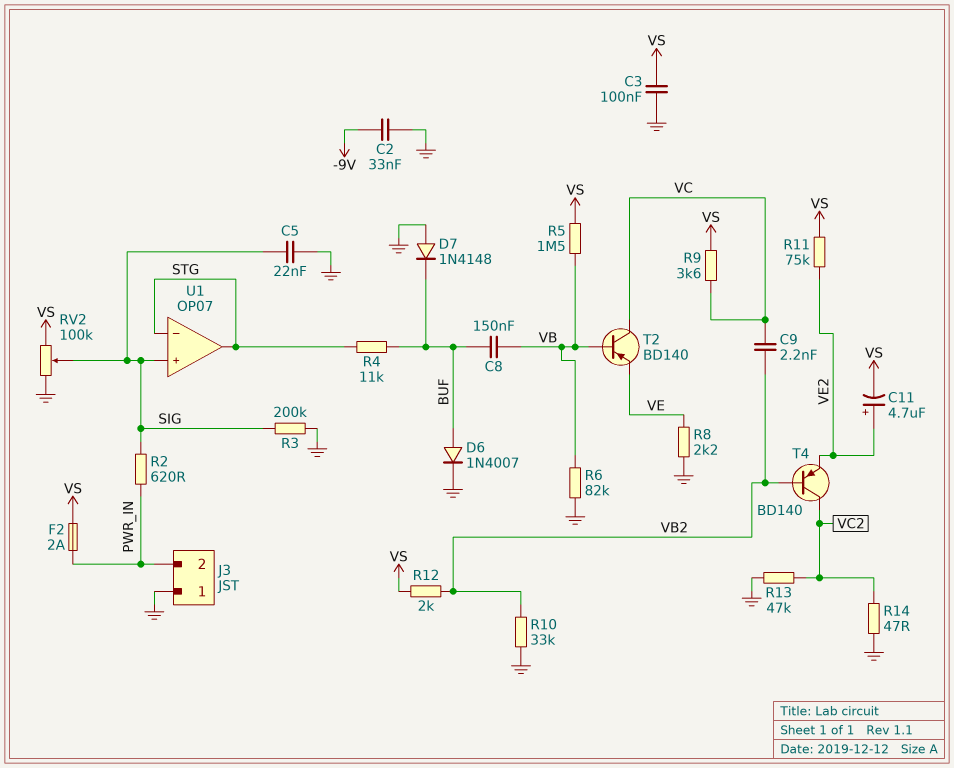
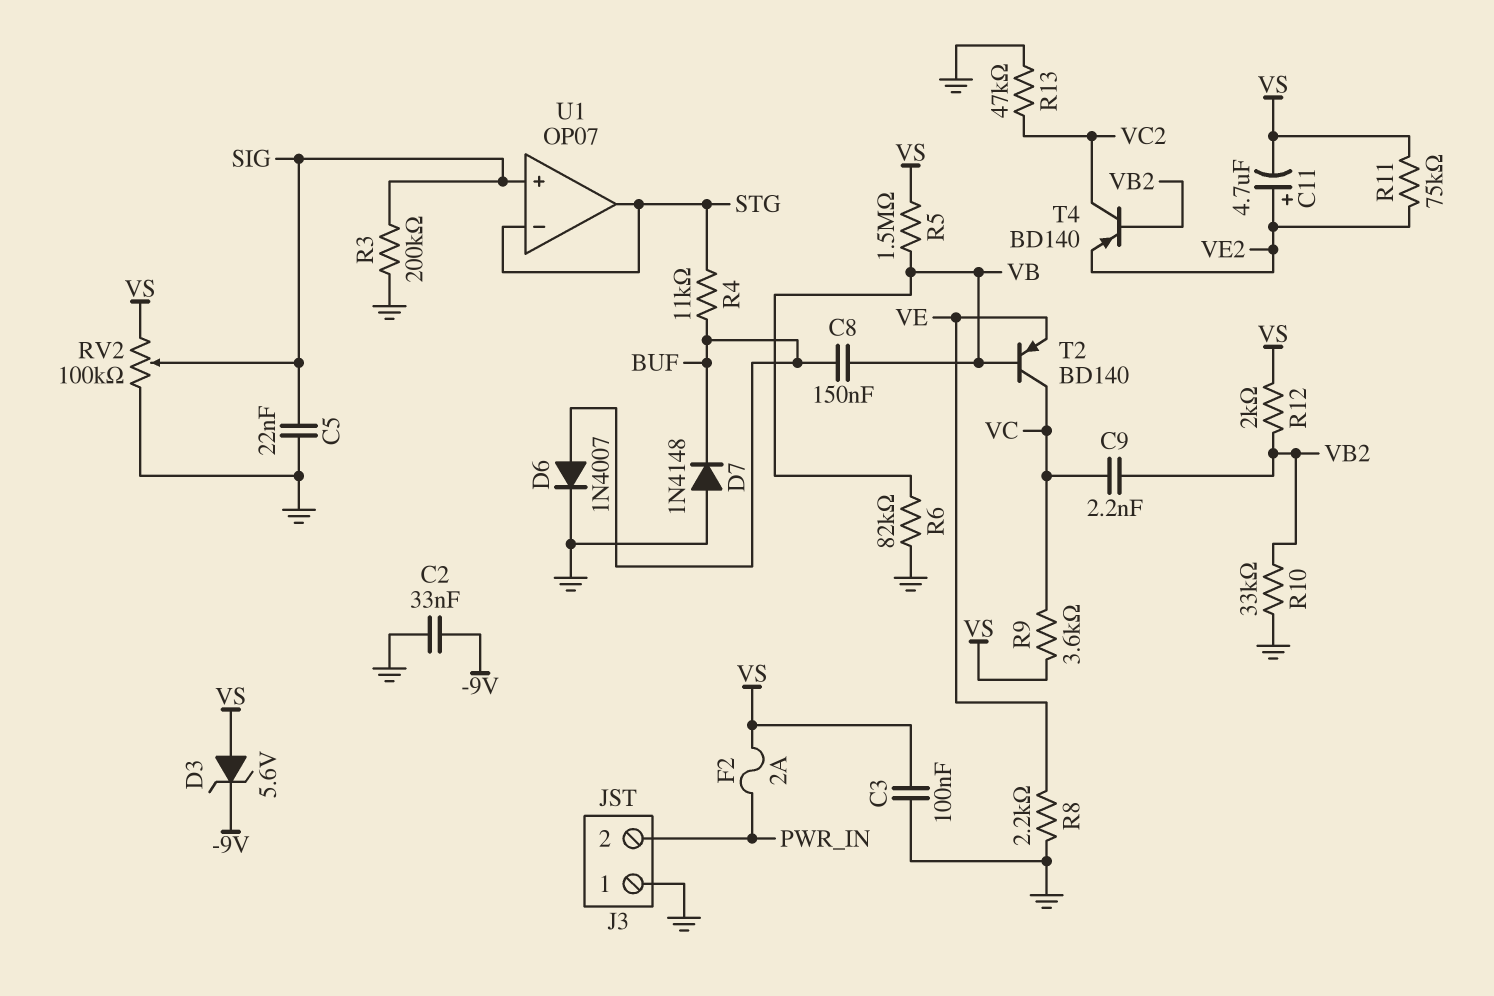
D3: none -> zener 5.6V (A VS, K -9V)
R2: 620 (PWR_IN, SIG) -> none
R14: 47 (GND, VC2) -> none

